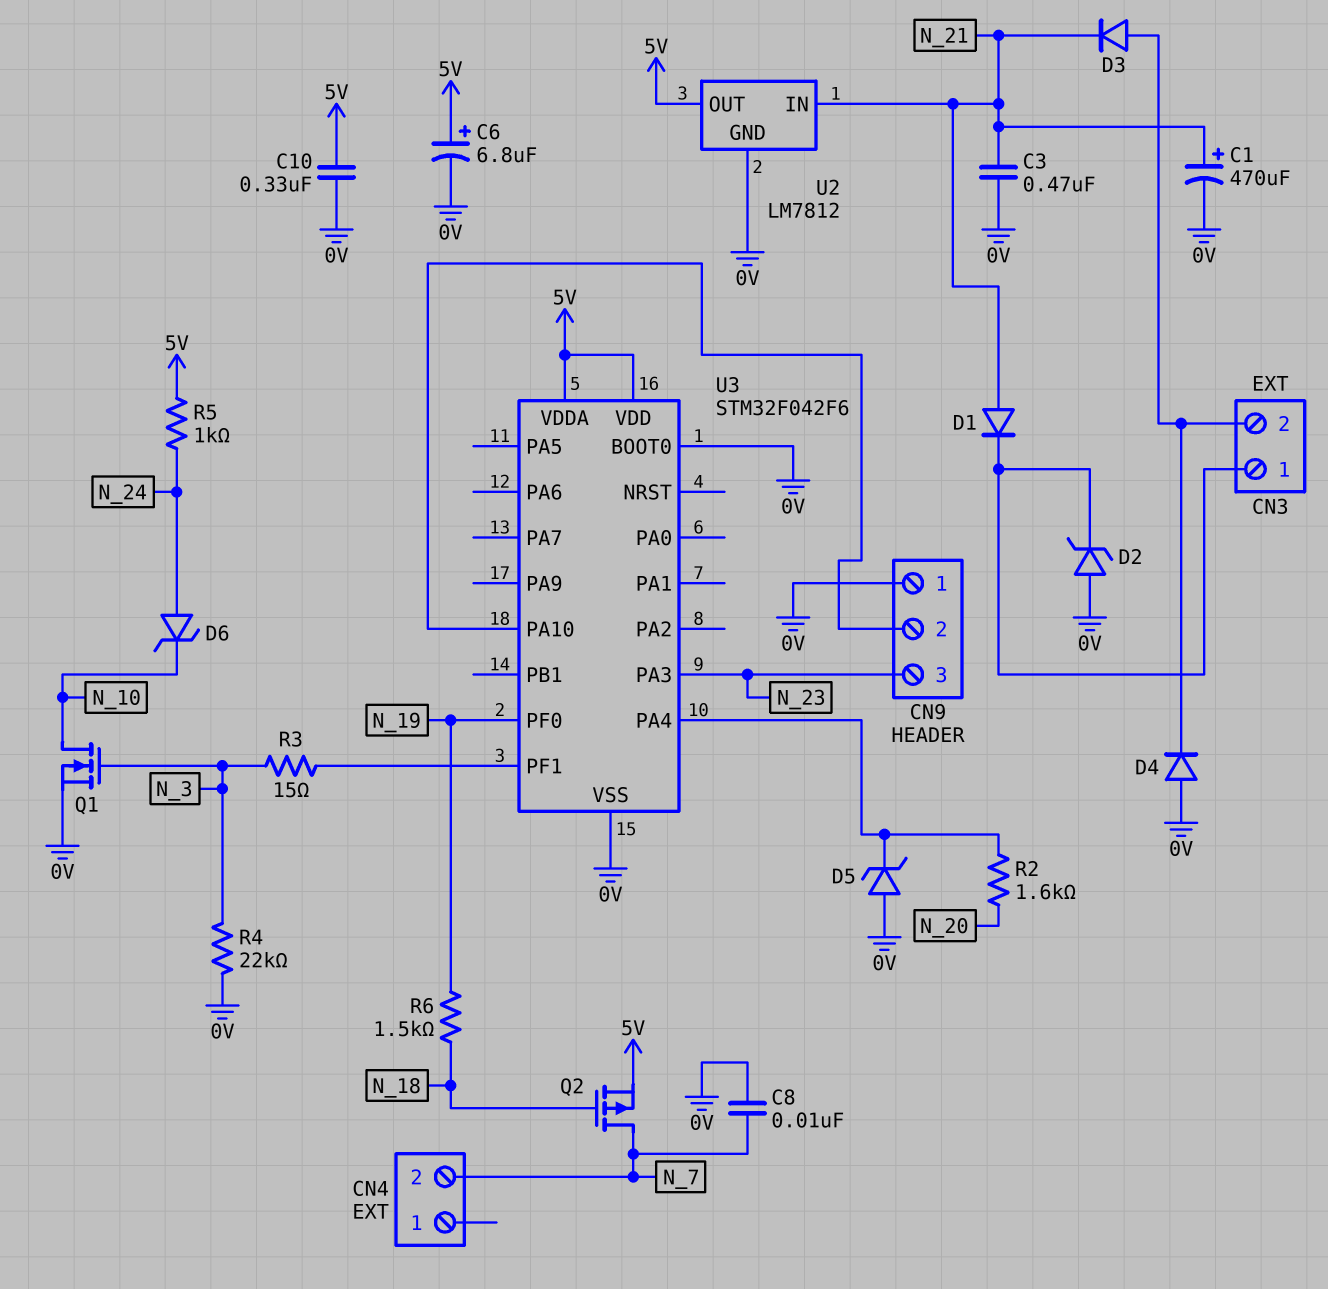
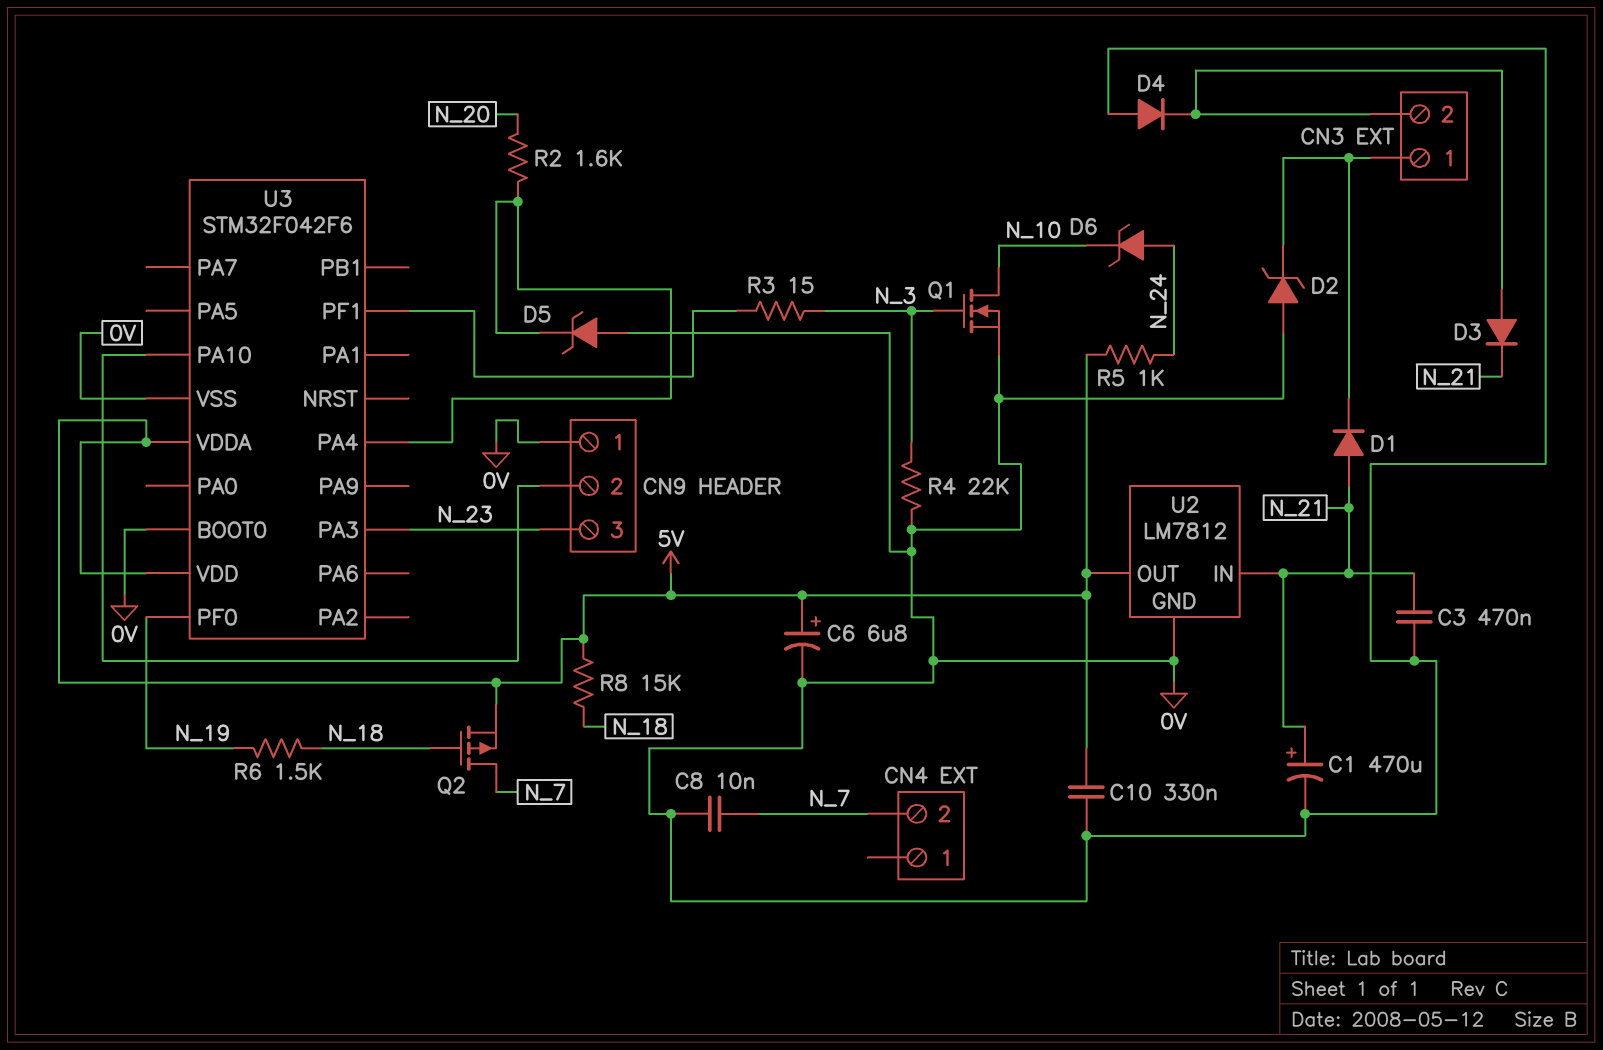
R8: none -> 15k (5V, N_18)

